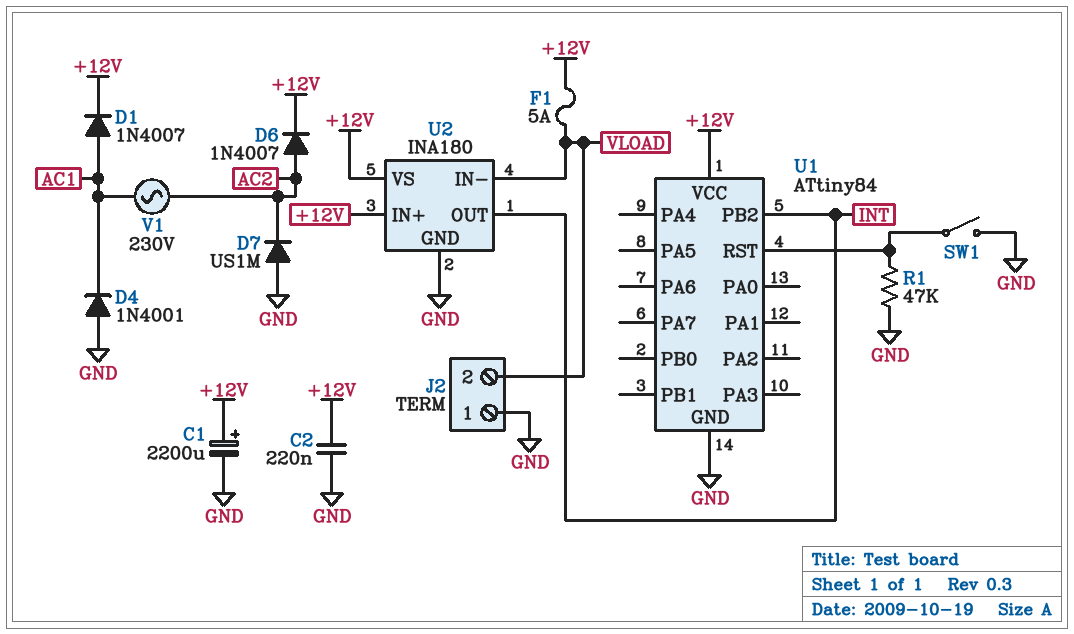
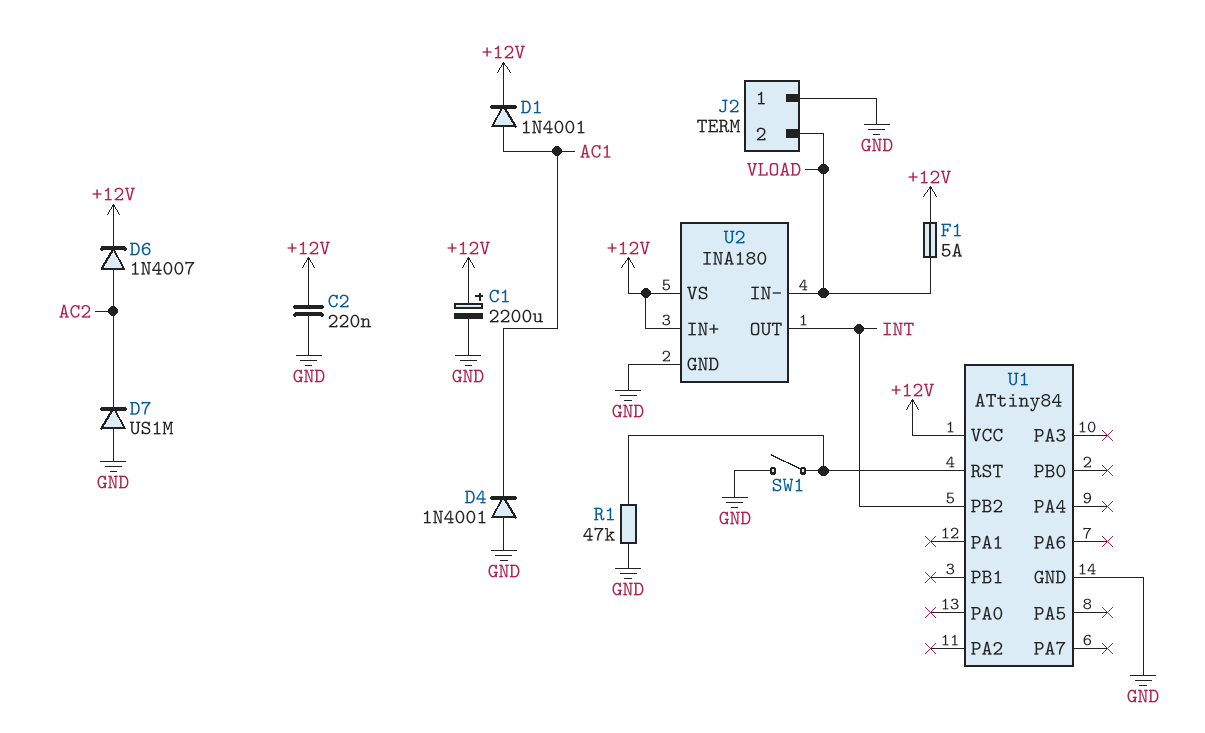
D1: diode 1N4007 (A AC1, K +12V) -> diode 1N4001 (A AC1, K +12V)
V1: AC 230V (AC1, AC2) -> none

